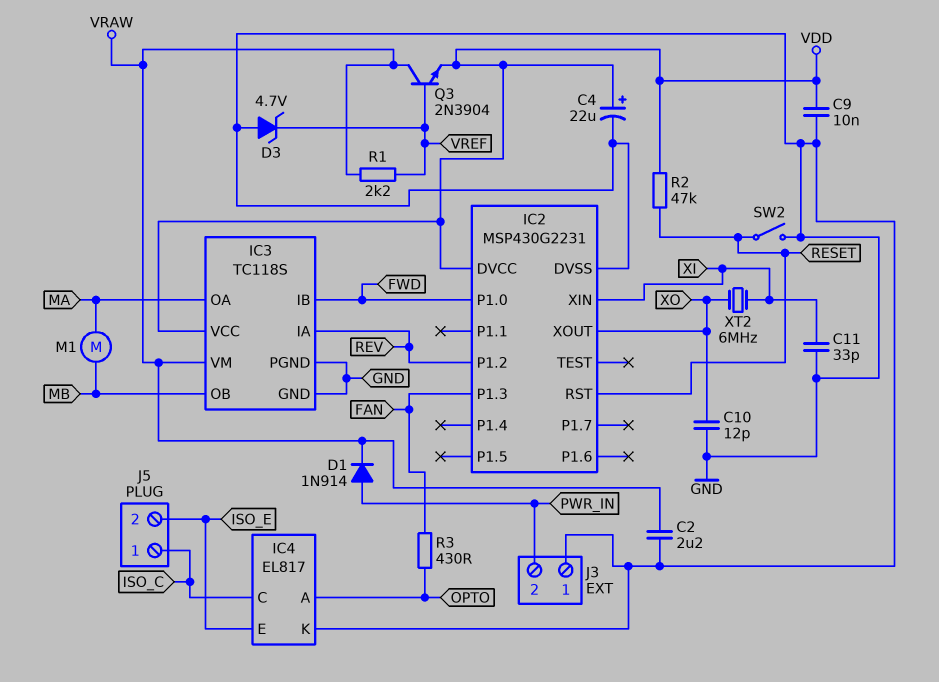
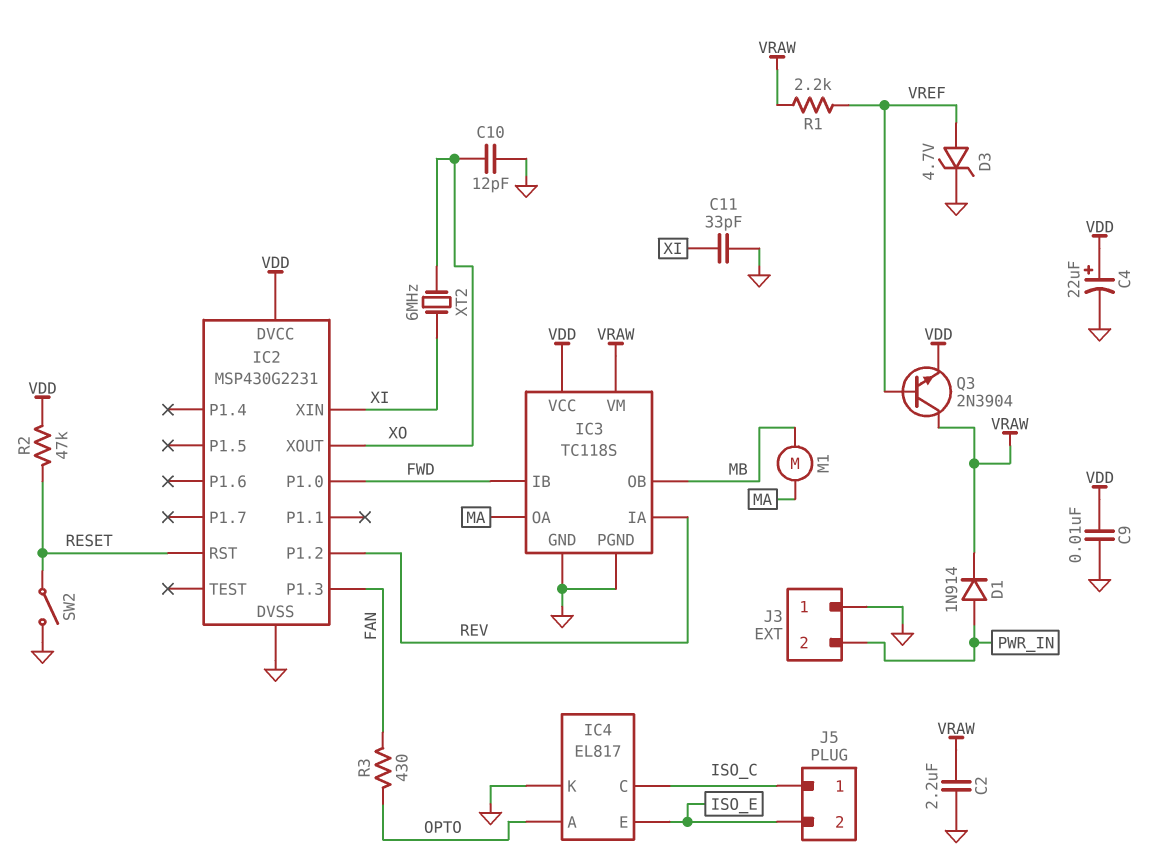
D3: zener 4.7V (A GND, K VREF) -> zener 4.7V (A VREF, K GND)

